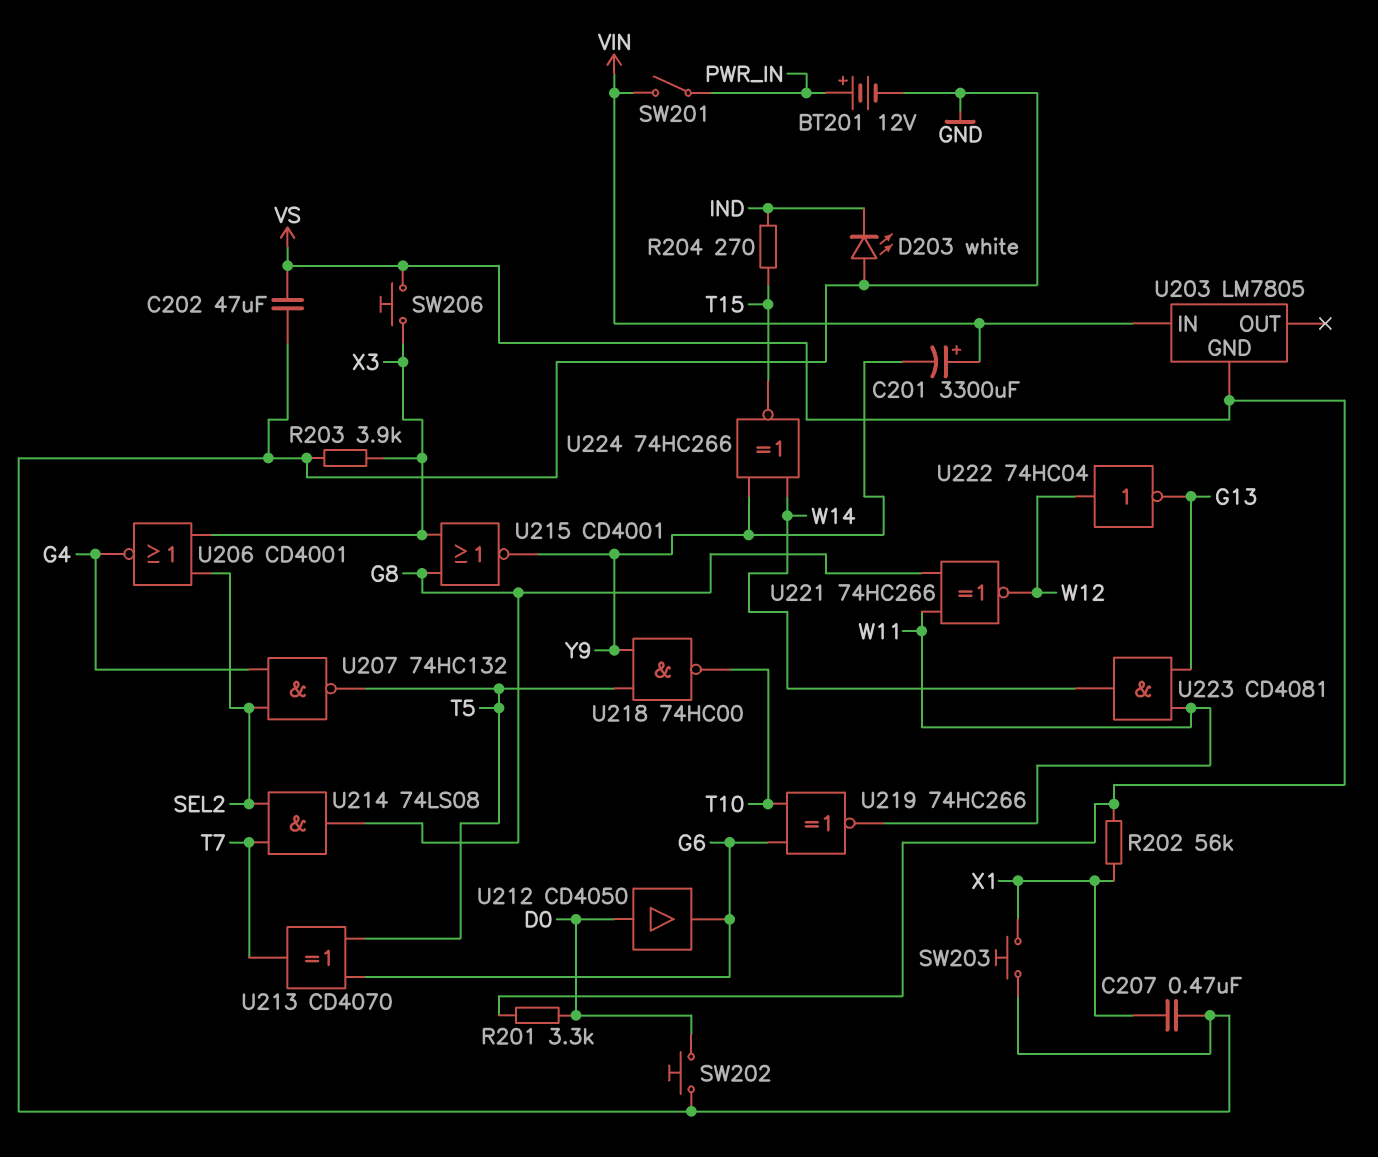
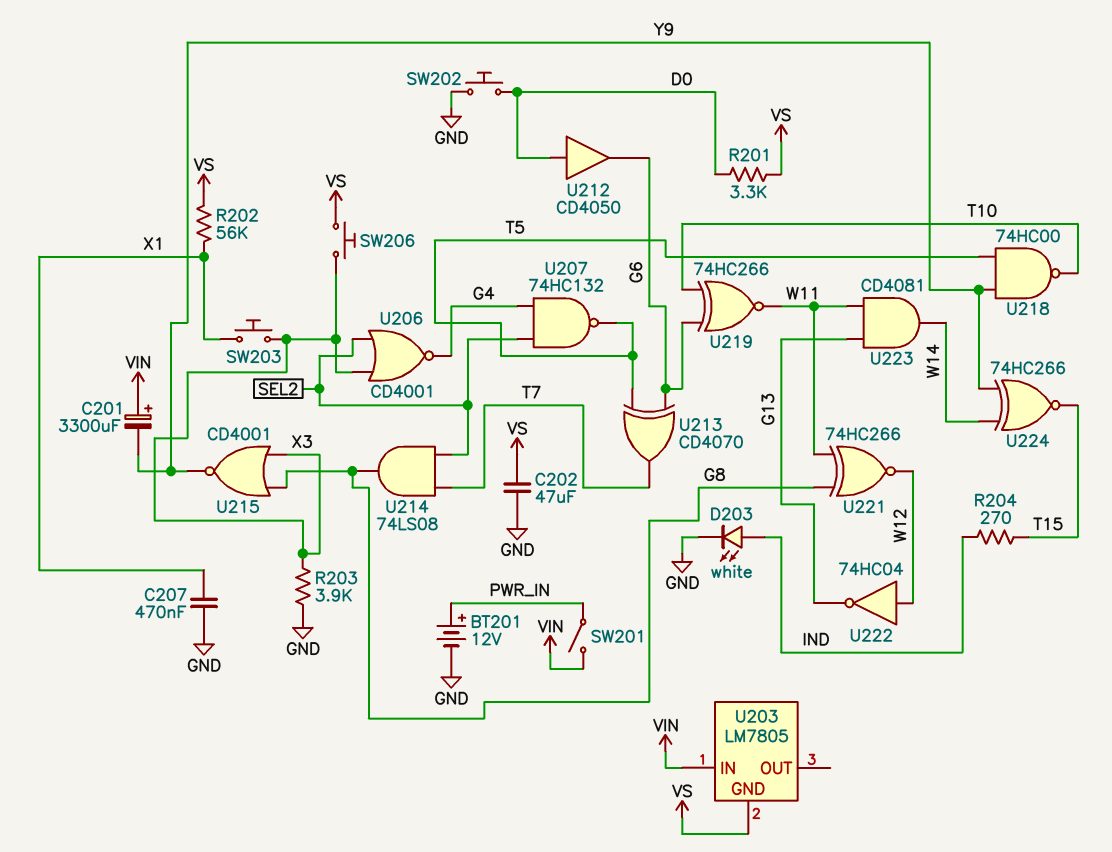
D203: LED white (A GND, K IND) -> LED white (A IND, K GND)
SW203: button (GND, X1) -> button (X1, X3)

